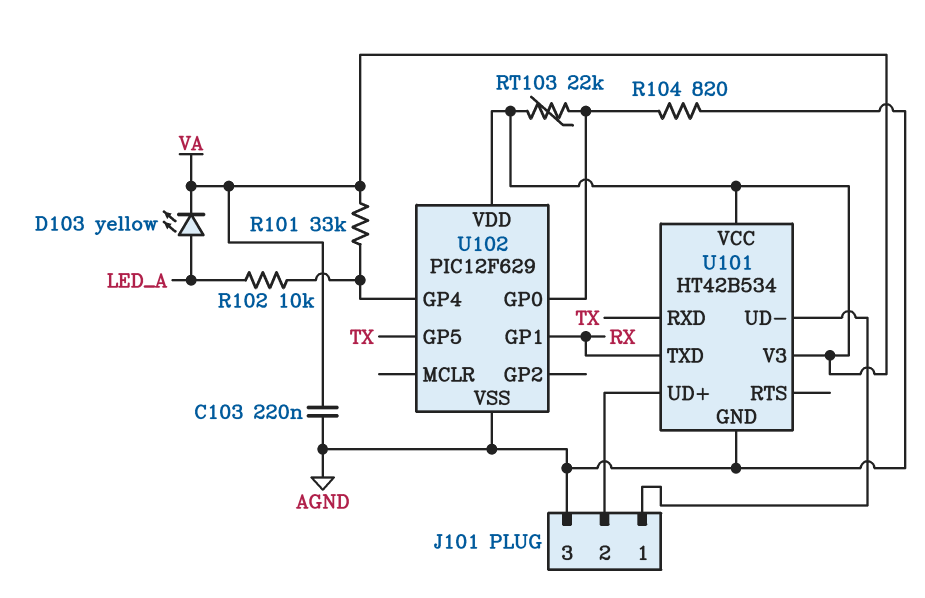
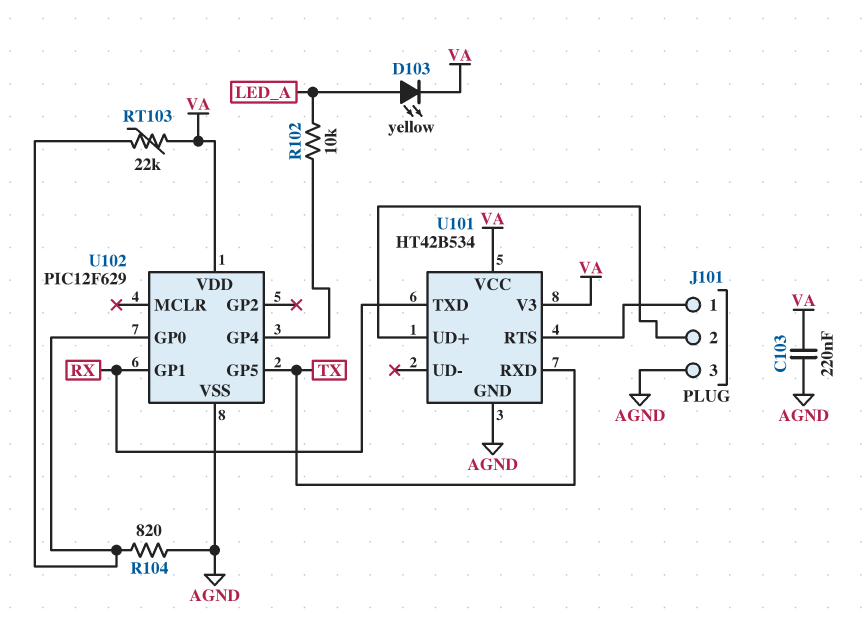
R101: 33k (U102/GP4, VA) -> none
U101 pin RTS: none -> J101/1
U101 pin UD-: J101/1 -> none

